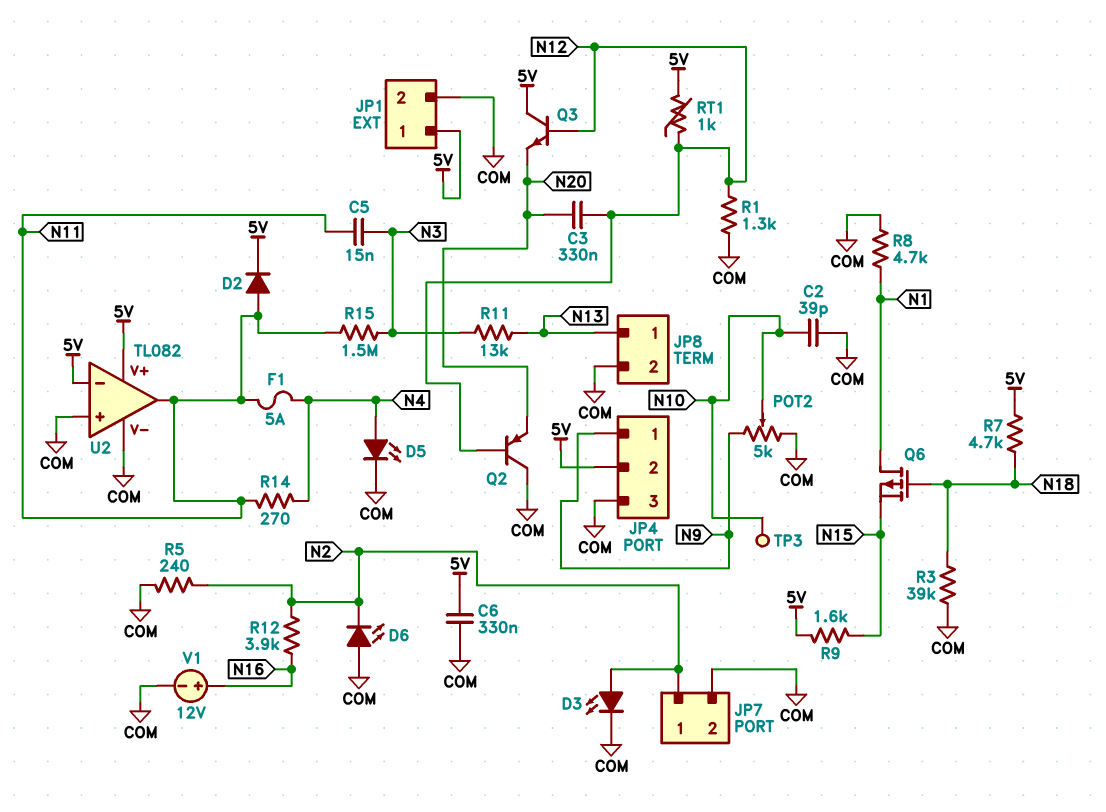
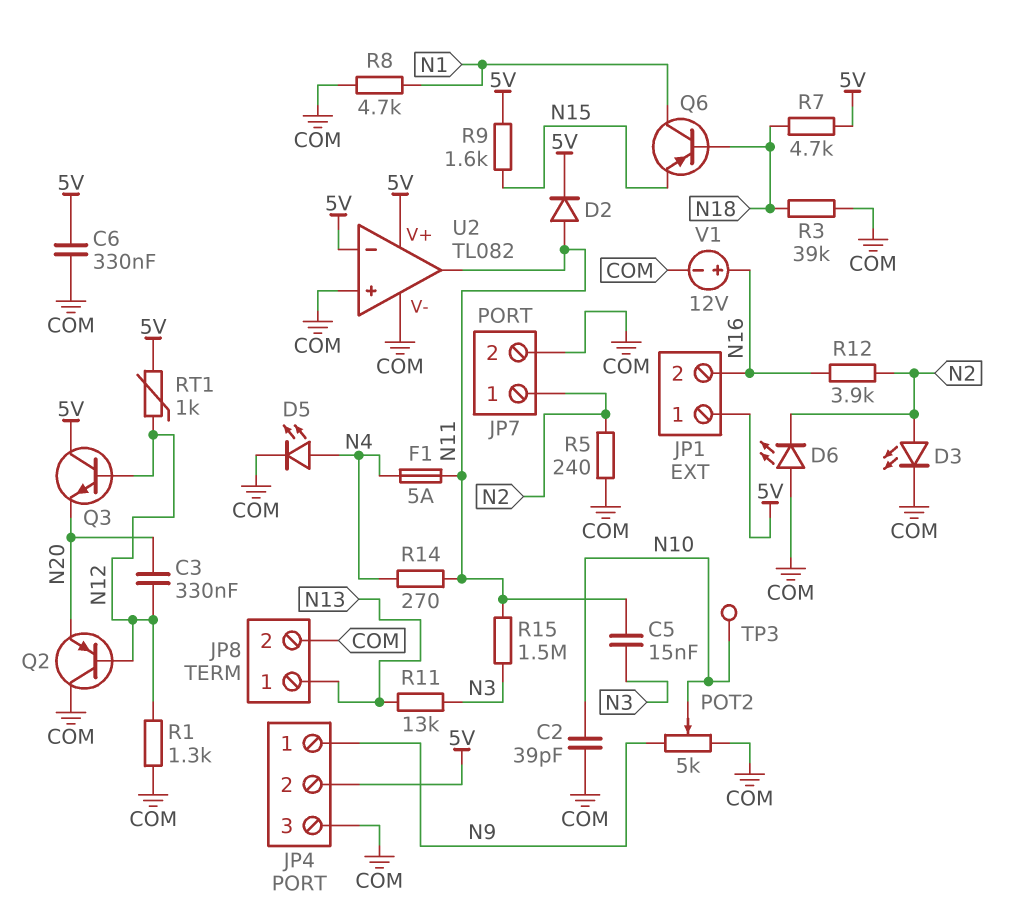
JP1 pin 2: COM -> N16
Q6: PMOS (G N18, D N1, S N15) -> PNP (B N18, C N1, E N15)

